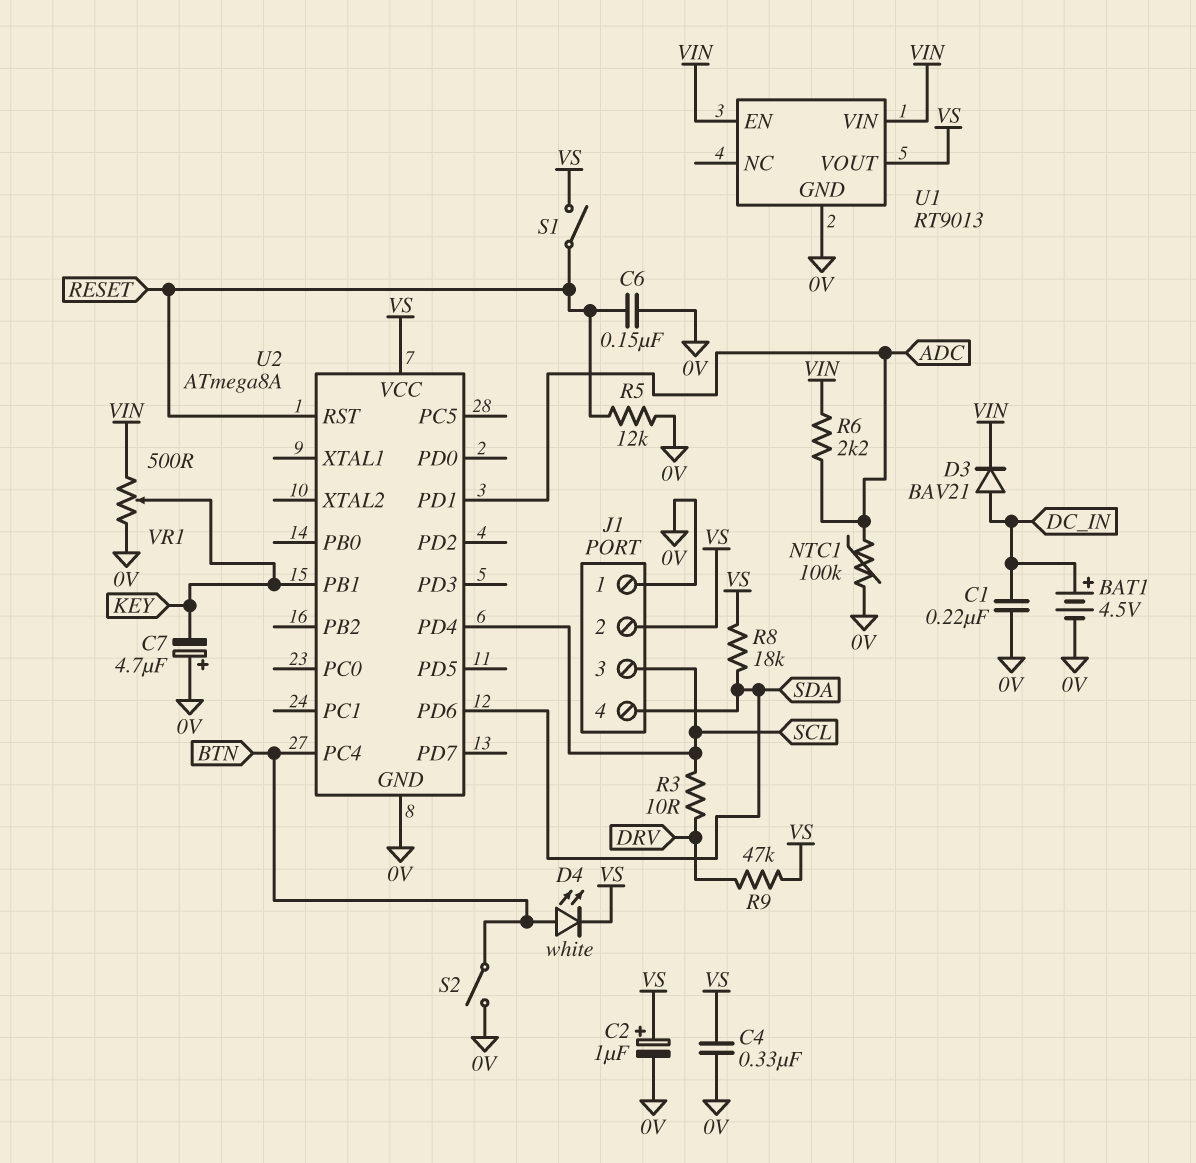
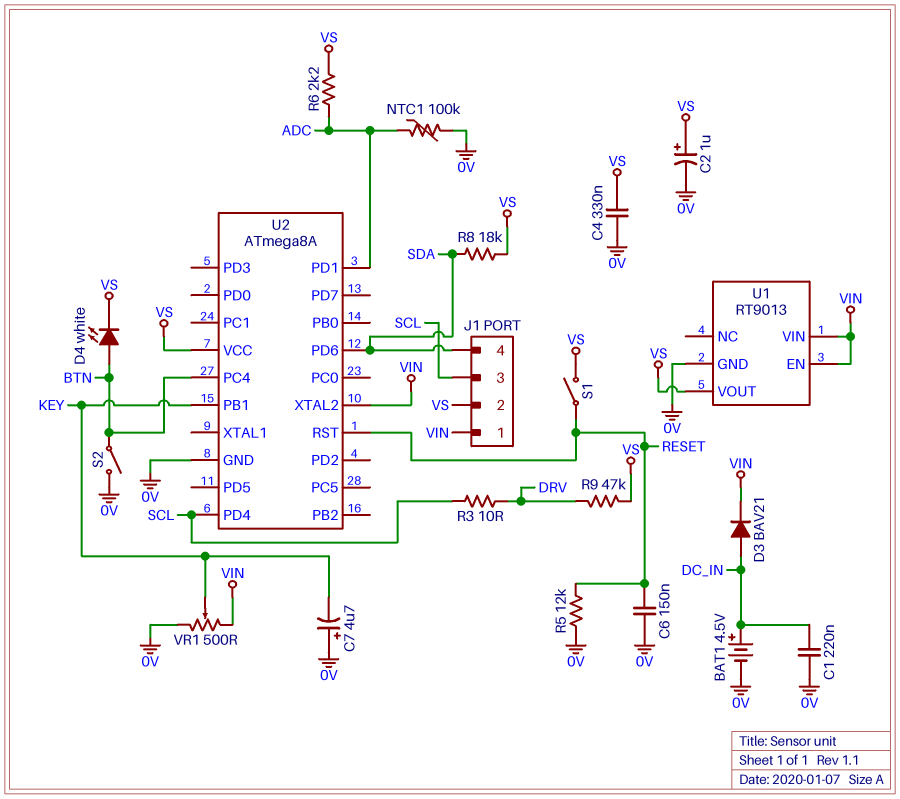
J1 pin 1: 0V -> VIN
R6: 2.2k (ADC, VIN) -> 2.2k (ADC, VS)
U2 pin XTAL2: none -> VIN

